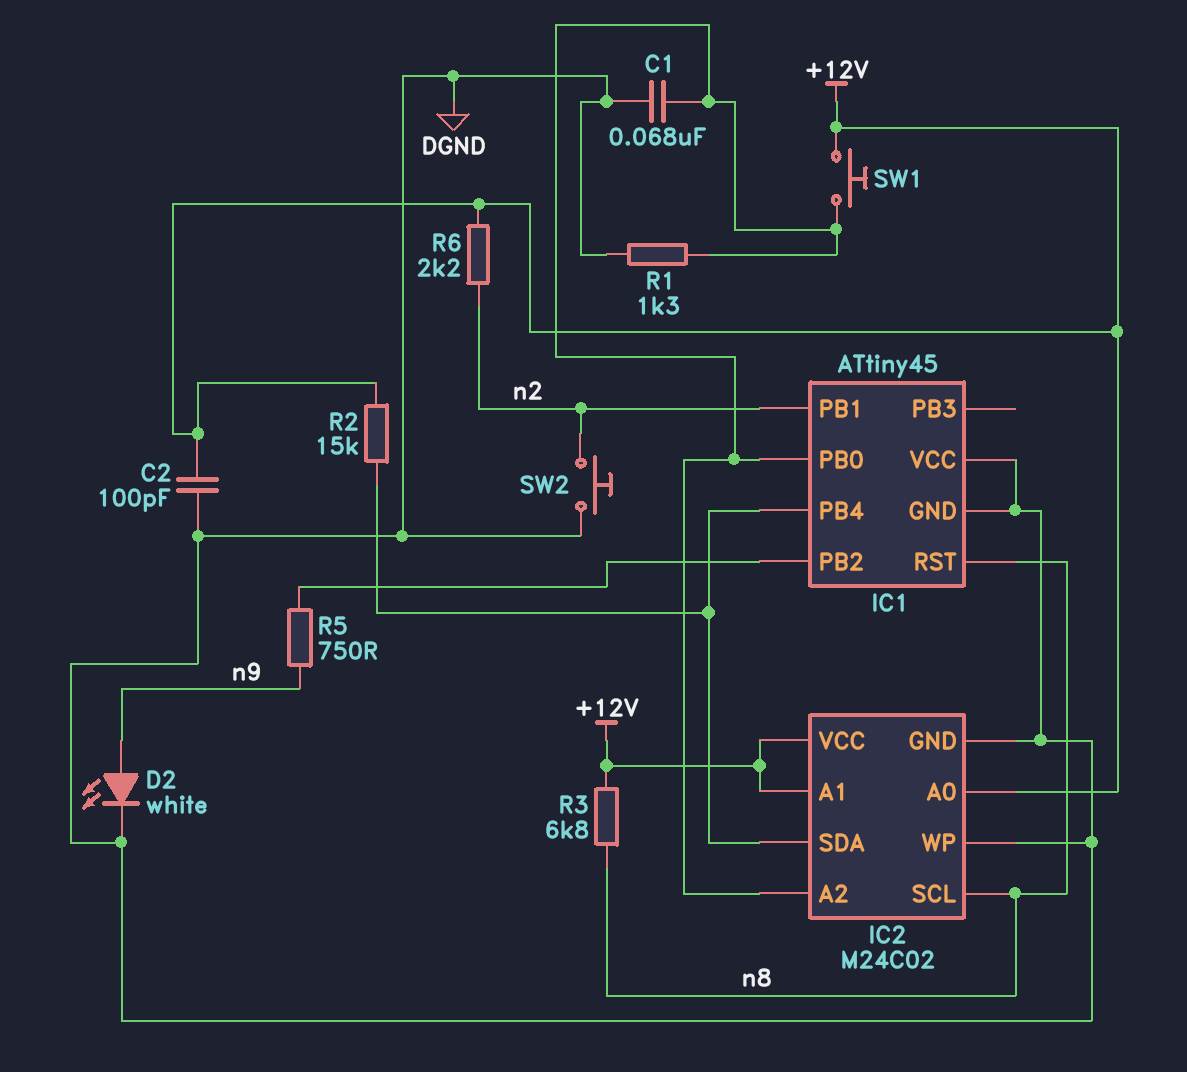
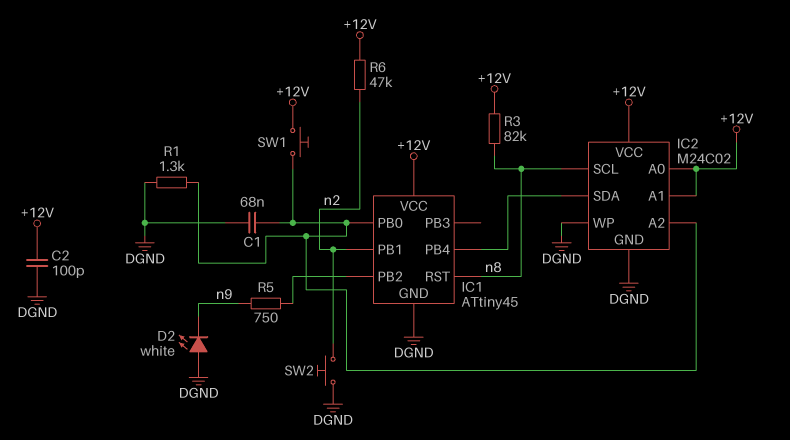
D2: LED white (A n9, K DGND) -> LED white (A DGND, K n9)
IC1 pin VCC: DGND -> +12V
R2: 15k (+12V, IC1/PB4) -> none
R3: 6.8k (+12V, n8) -> 82k (+12V, n8)
R6: 2.2k (+12V, n2) -> 47k (+12V, n2)

